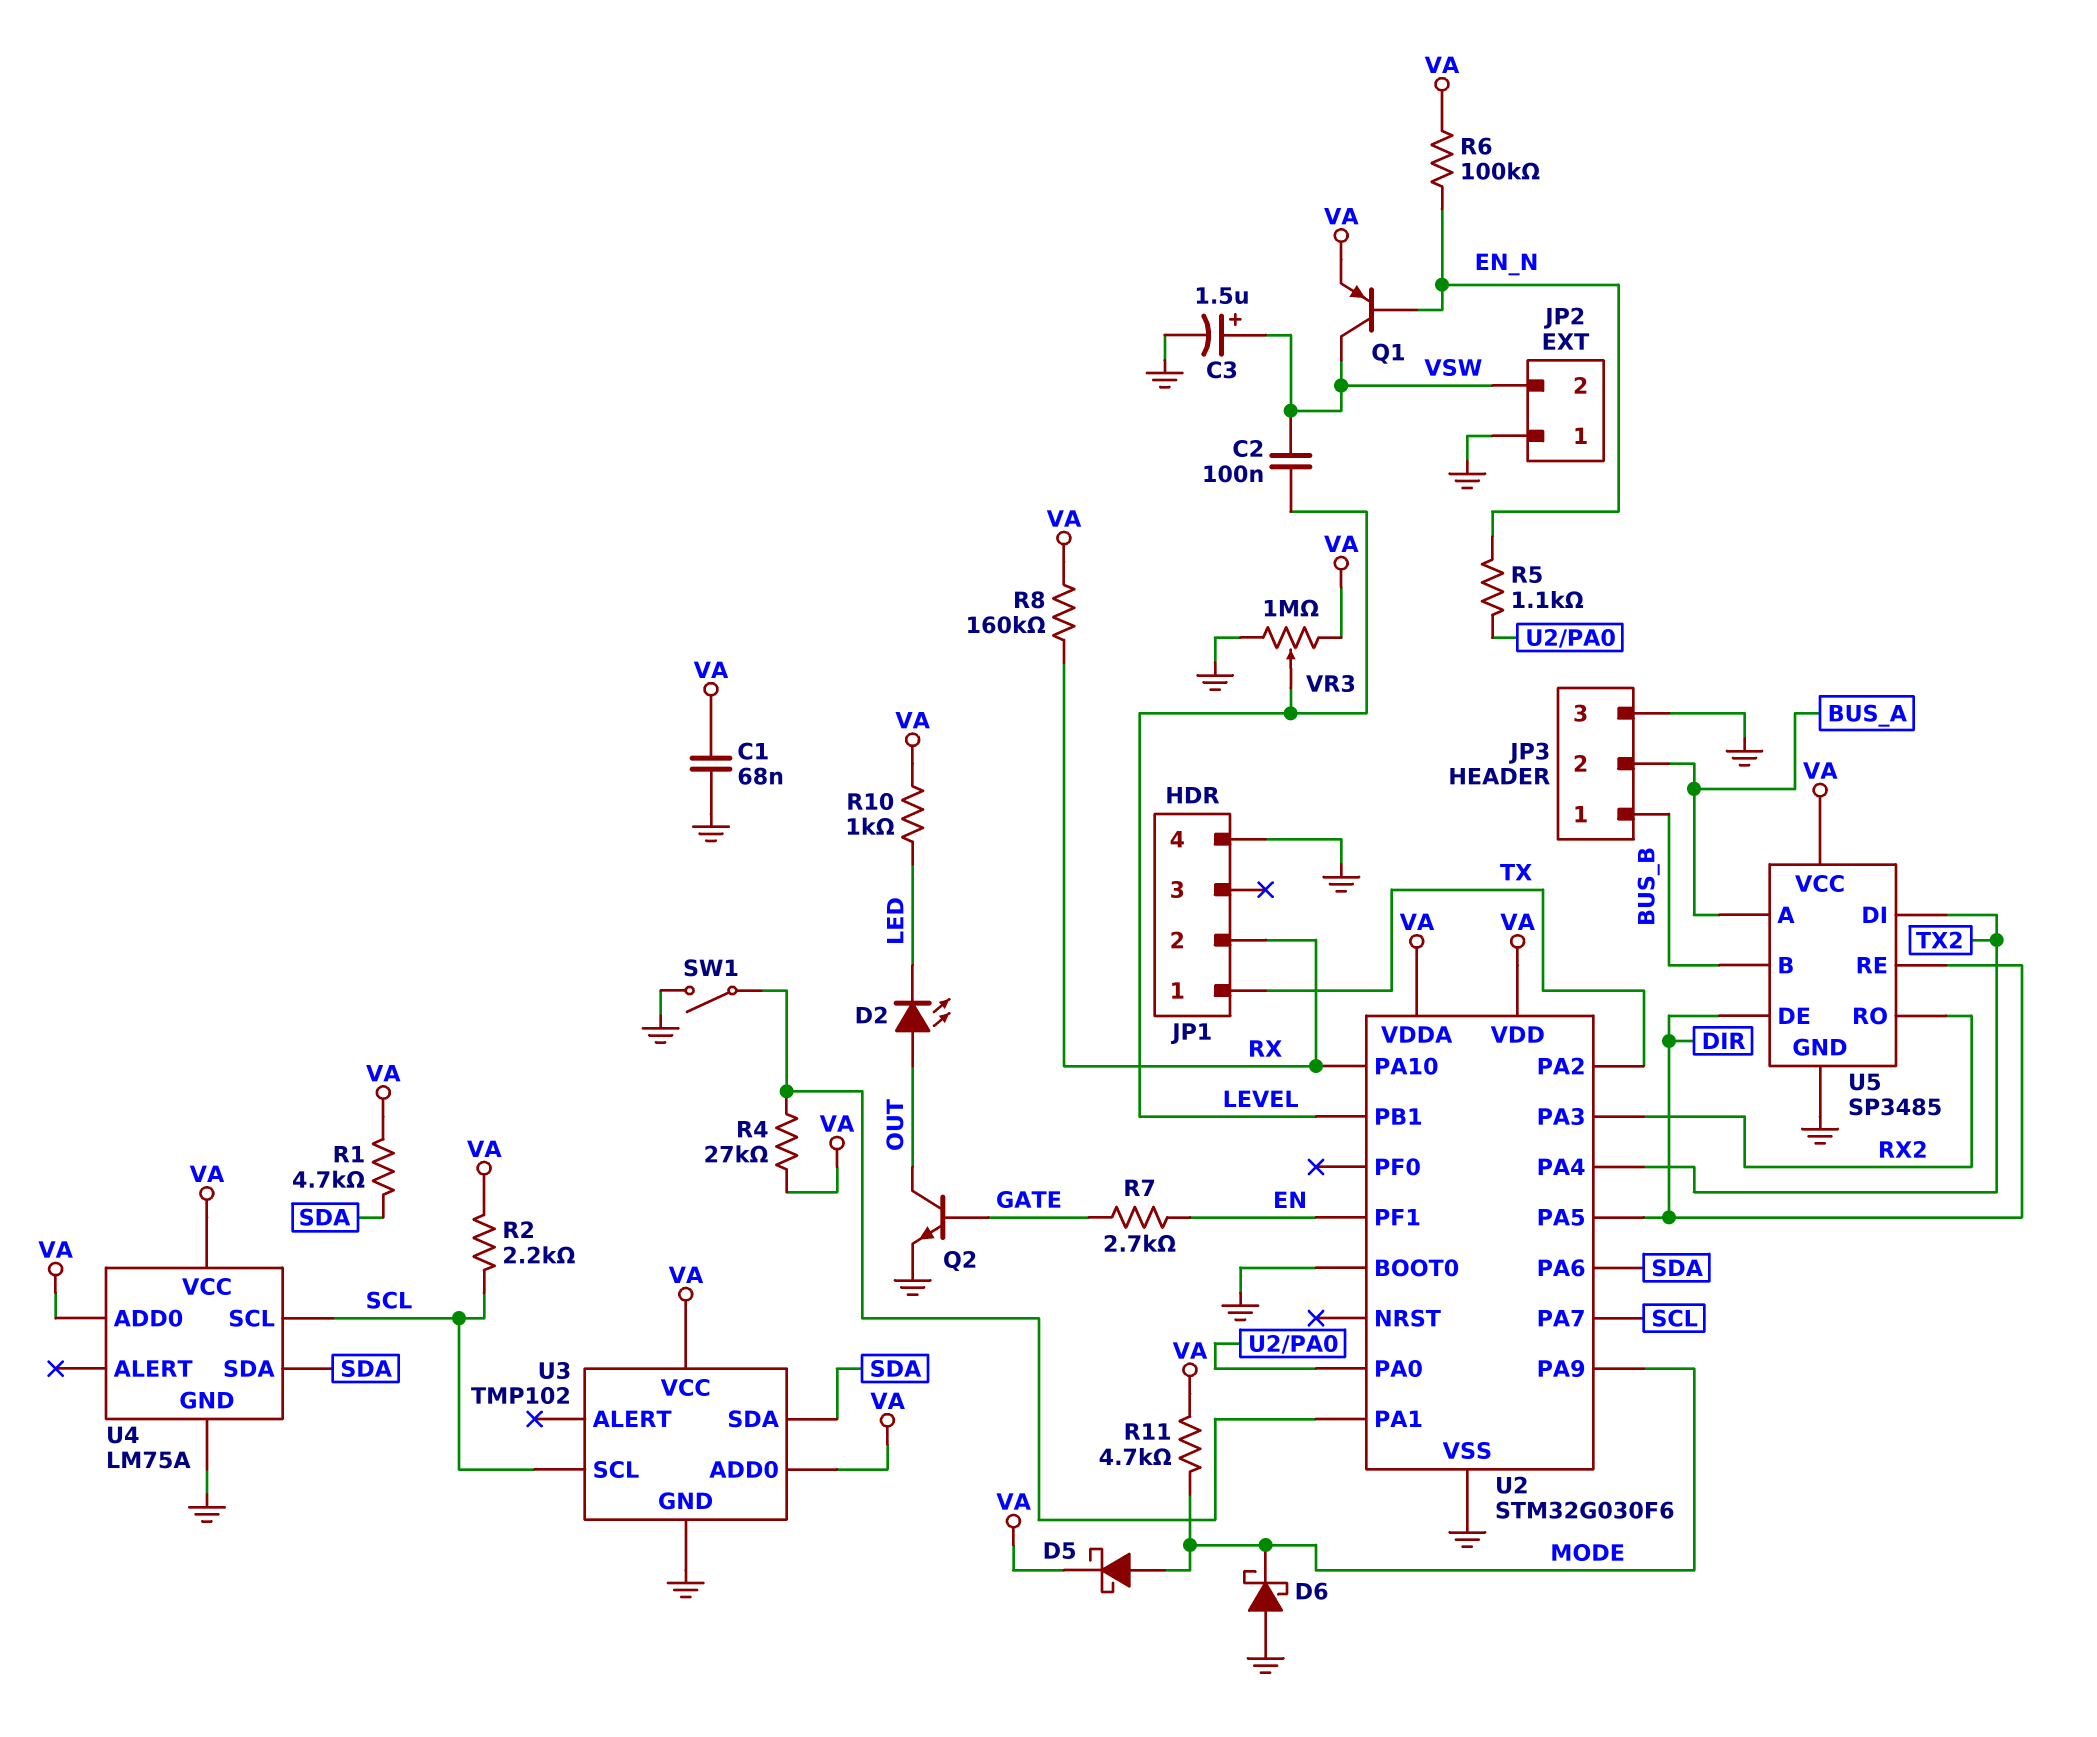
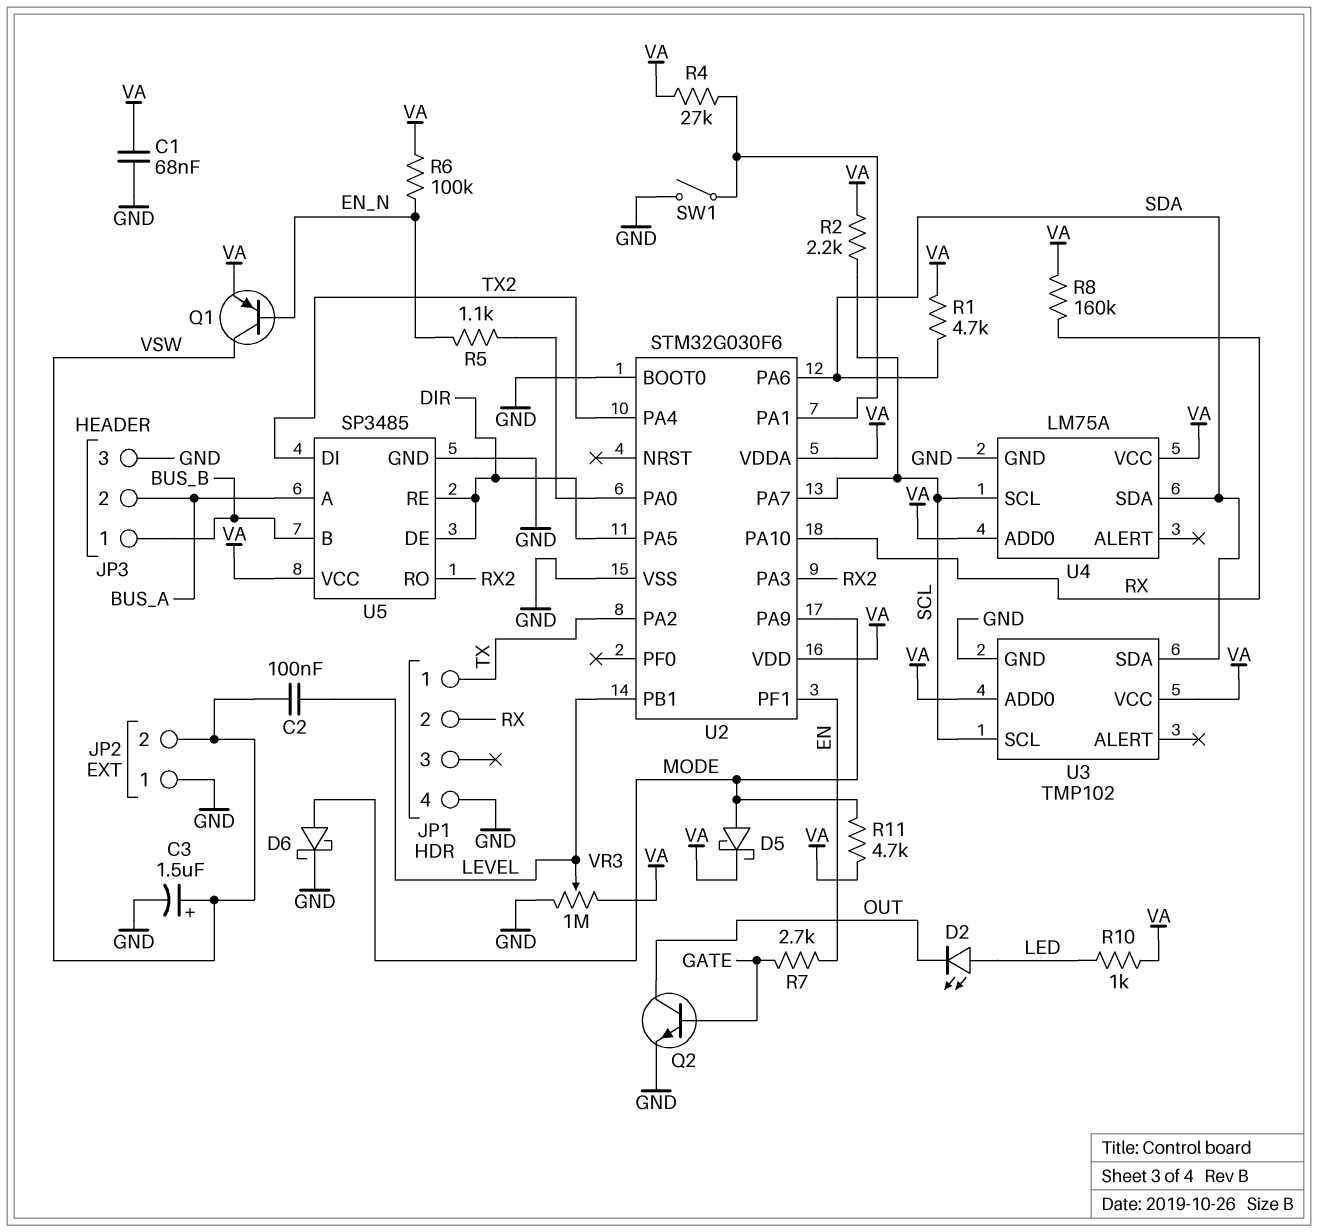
D2: LED (A OUT, K LED) -> LED (A LED, K OUT)
D6: schottky (A GND, K MODE) -> schottky (A MODE, K GND)

